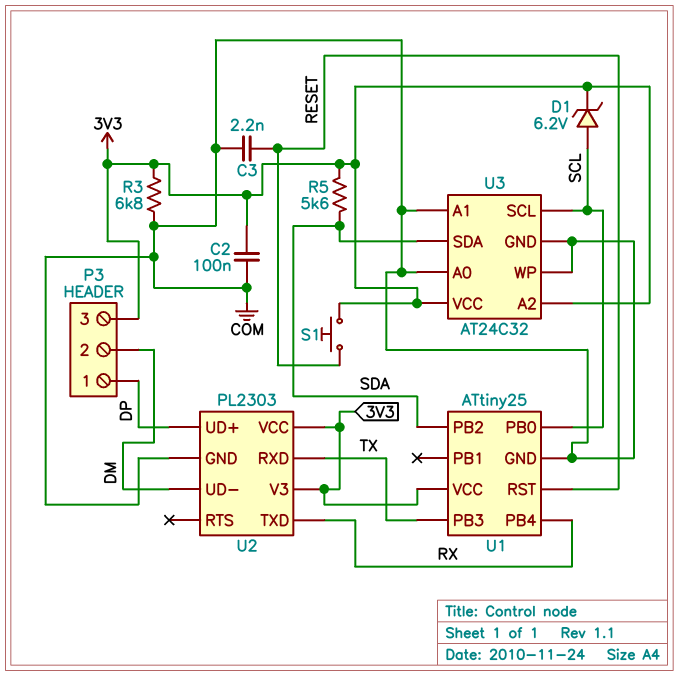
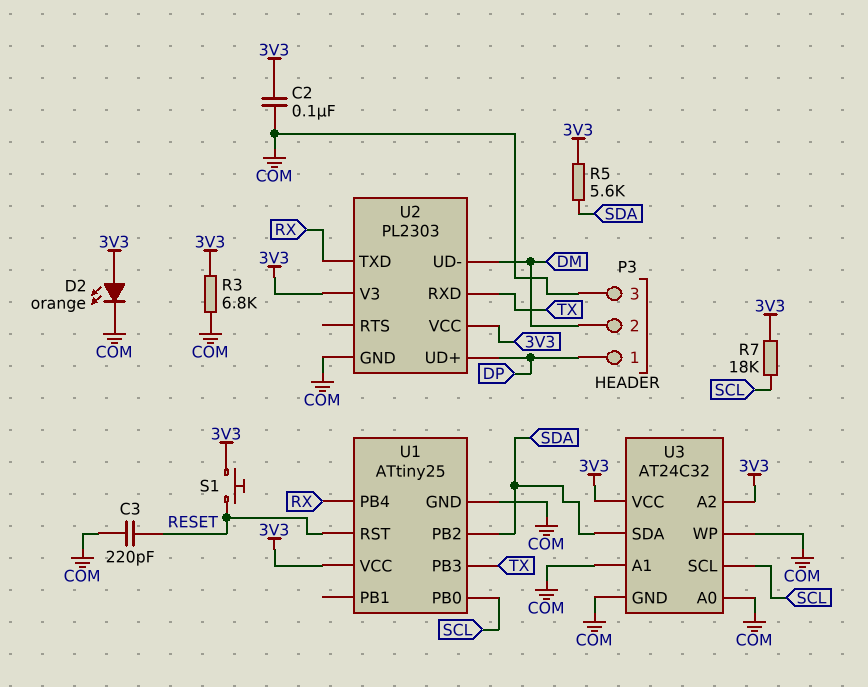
C3: 2.2nF (COM, RESET) -> 220pF (COM, RESET)
D1: zener 6.2V (A SCL, K 3V3) -> none
D2: none -> LED orange (A 3V3, K COM)
P3 pin 3: 3V3 -> COM
R7: none -> 18k (3V3, SCL)

